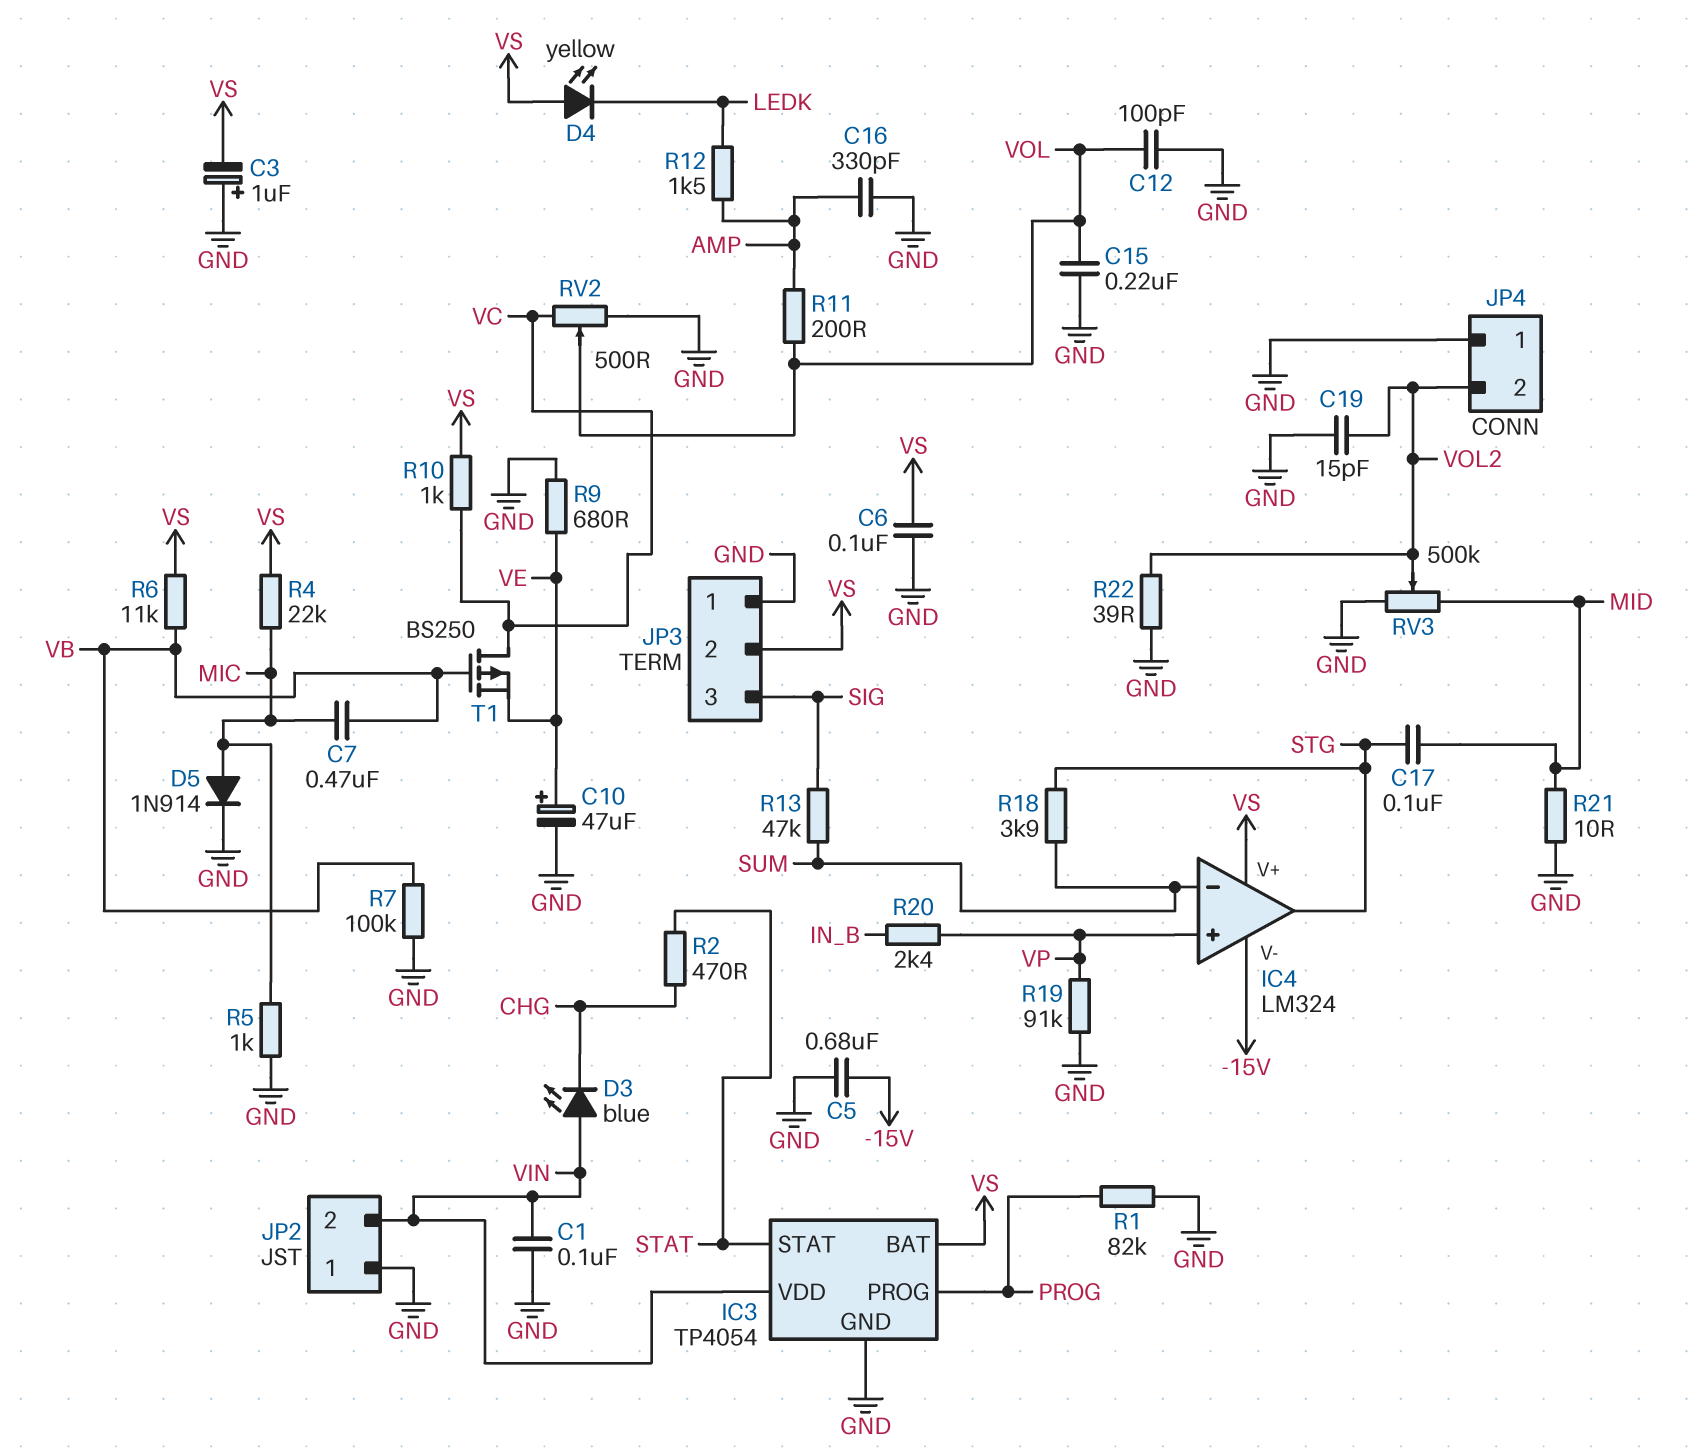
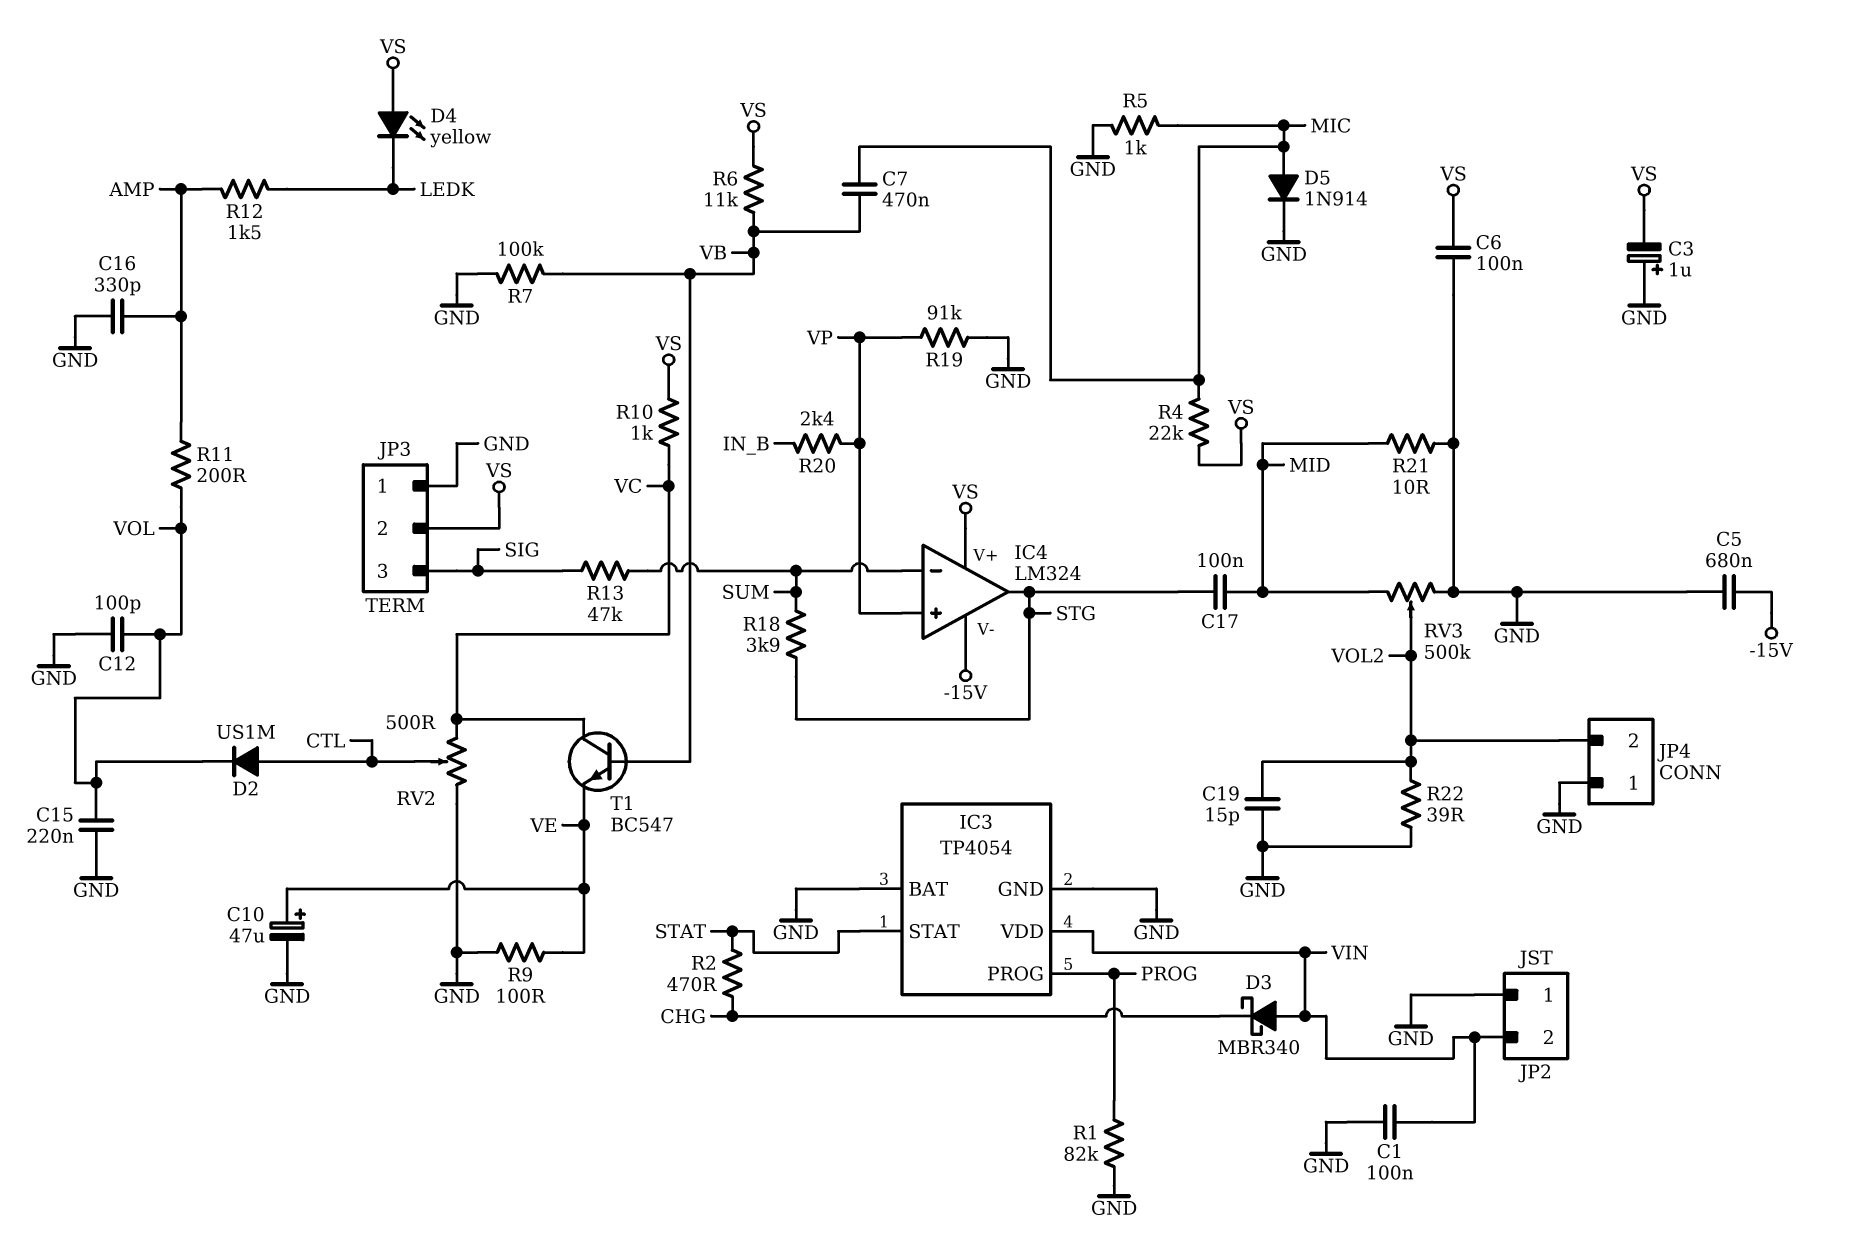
D2: none -> diode US1M (A CTL, K VOL)
D3: LED blue (A VIN, K CHG) -> schottky MBR340 (A VIN, K CHG)
IC3 pin BAT: VS -> GND
R9: 680 (GND, VE) -> 100 (GND, VE)
RV2: 500 (GND, VC, wiper VOL) -> 500 (GND, VC, wiper CTL)
T1: PMOS BS250 (G VB, D VC, S VE) -> NPN BC547 (B VB, C VC, E VE)

